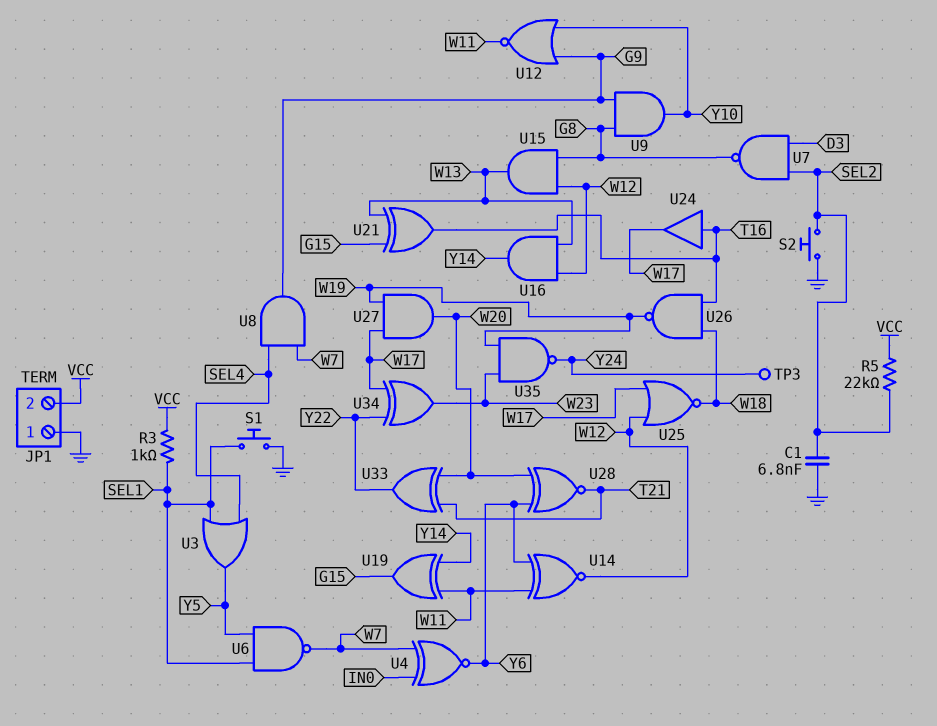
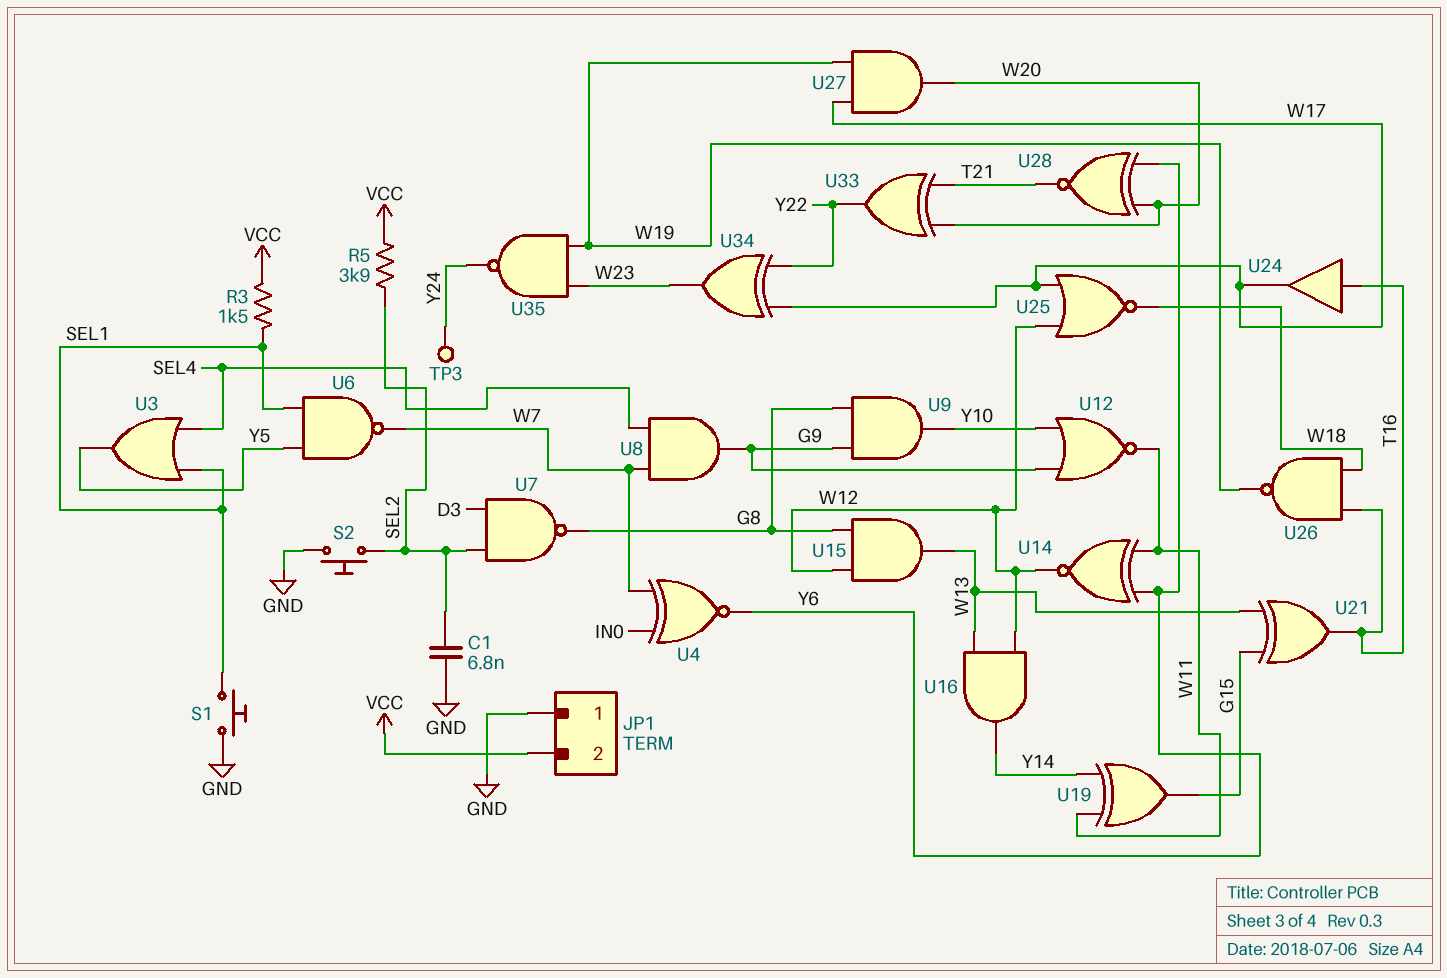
R3: 1k (SEL1, VCC) -> 1.5k (SEL1, VCC)
R5: 22k (SEL2, VCC) -> 3.9k (SEL2, VCC)

